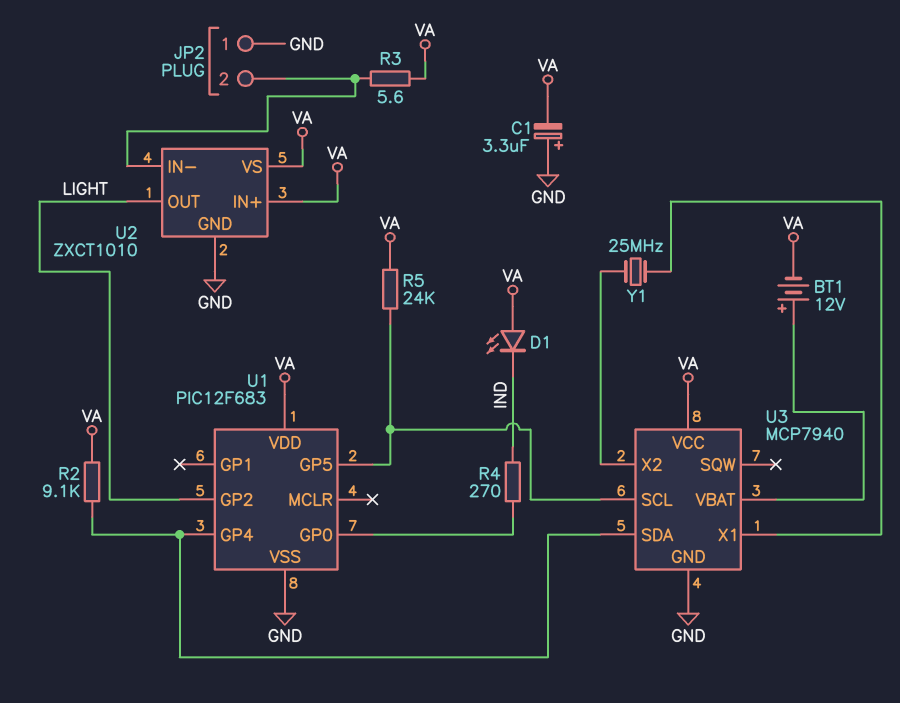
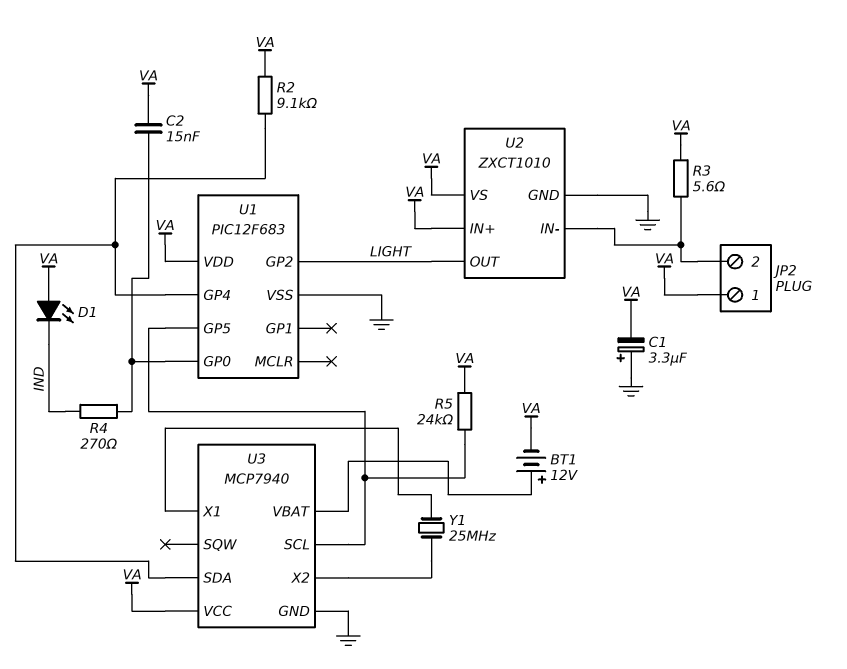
C2: none -> 15nF (U1/GP0, VA)
JP2 pin 1: GND -> VA

